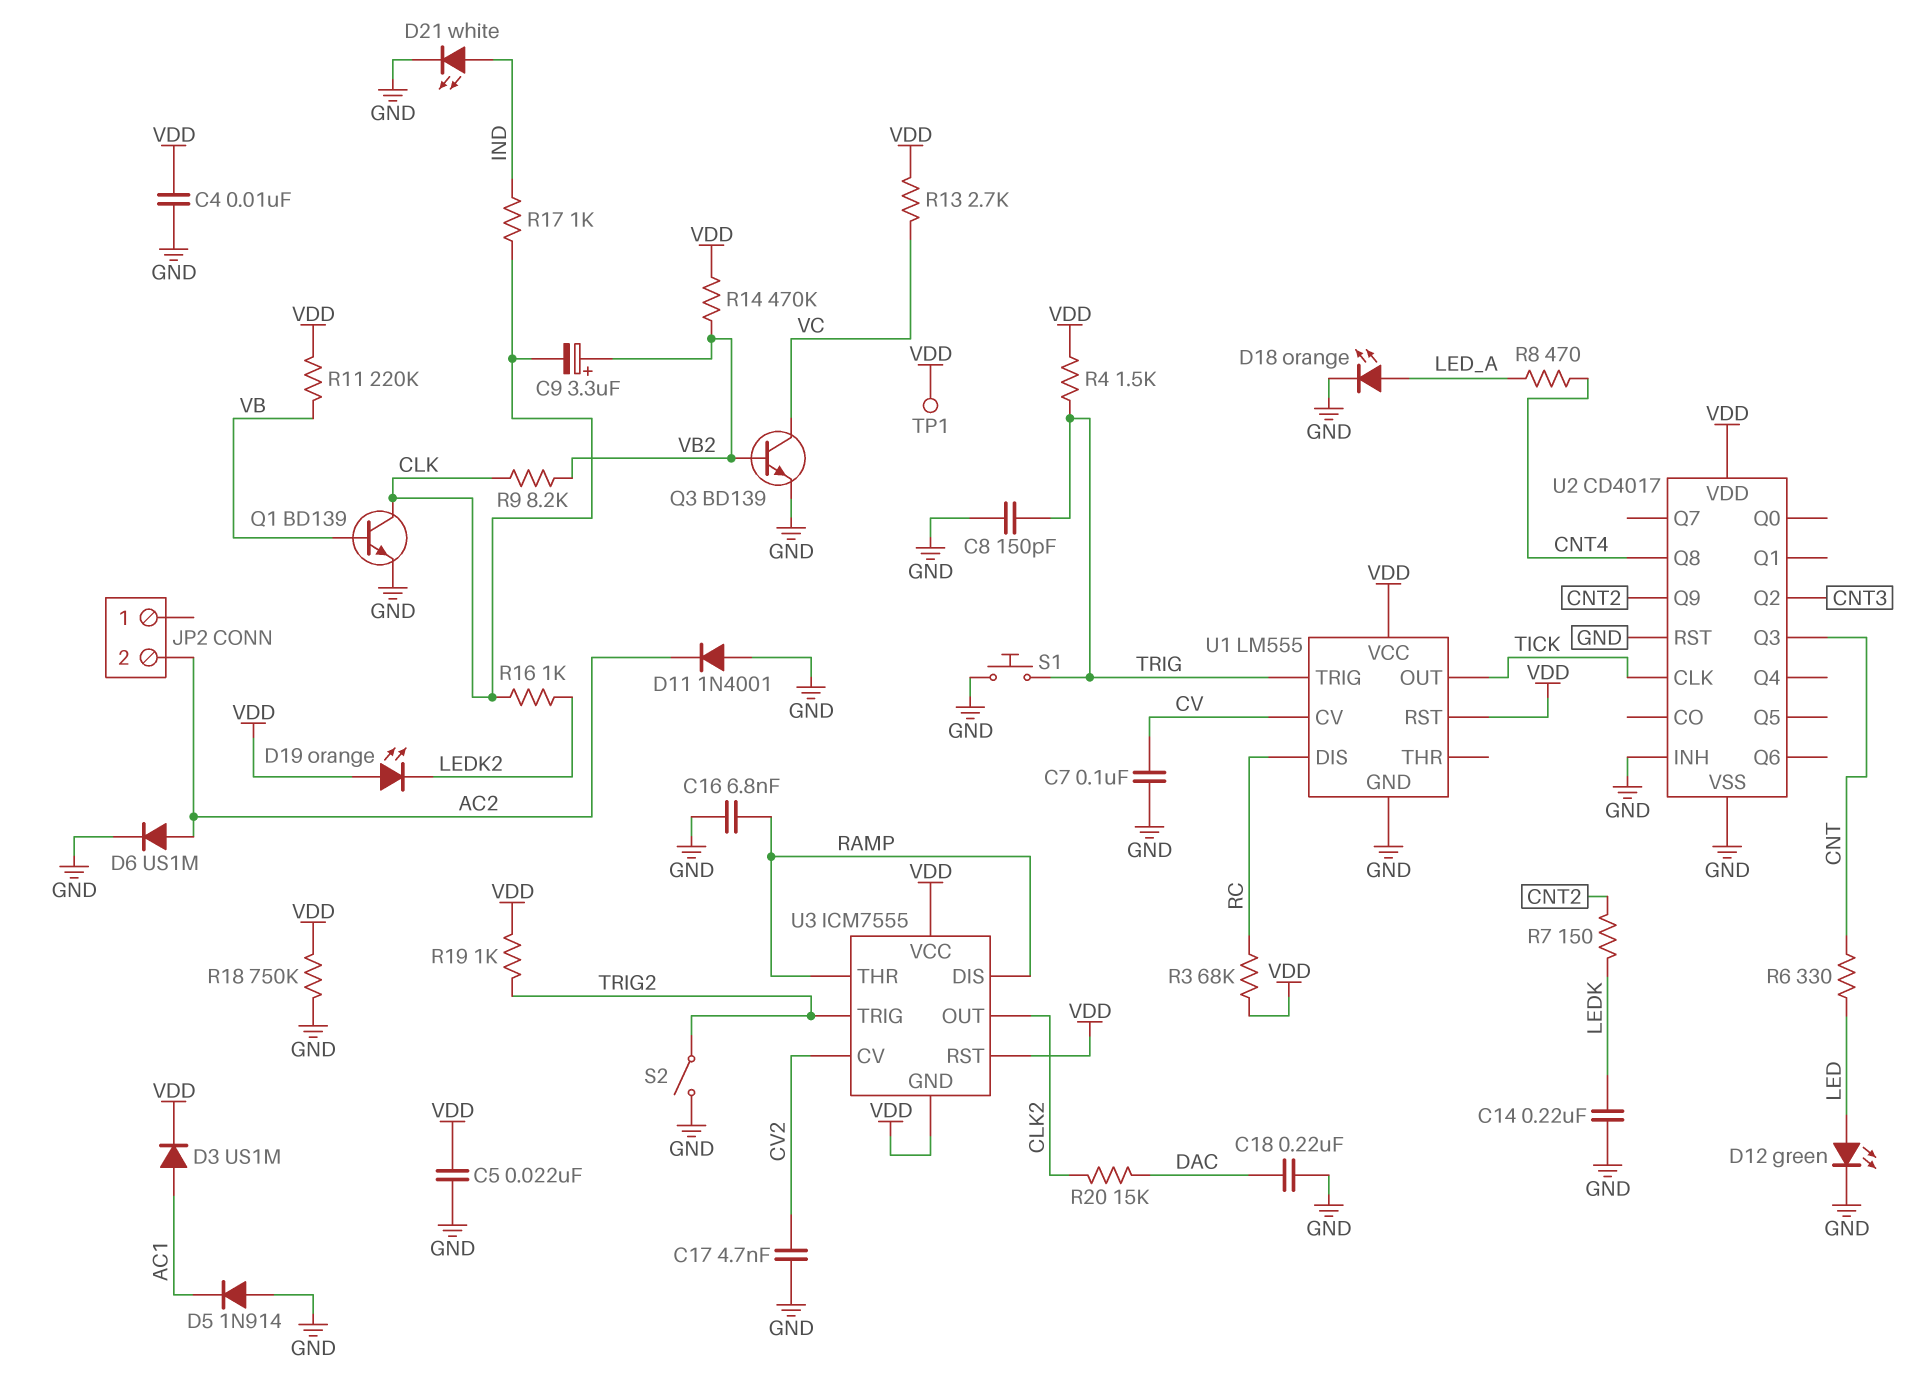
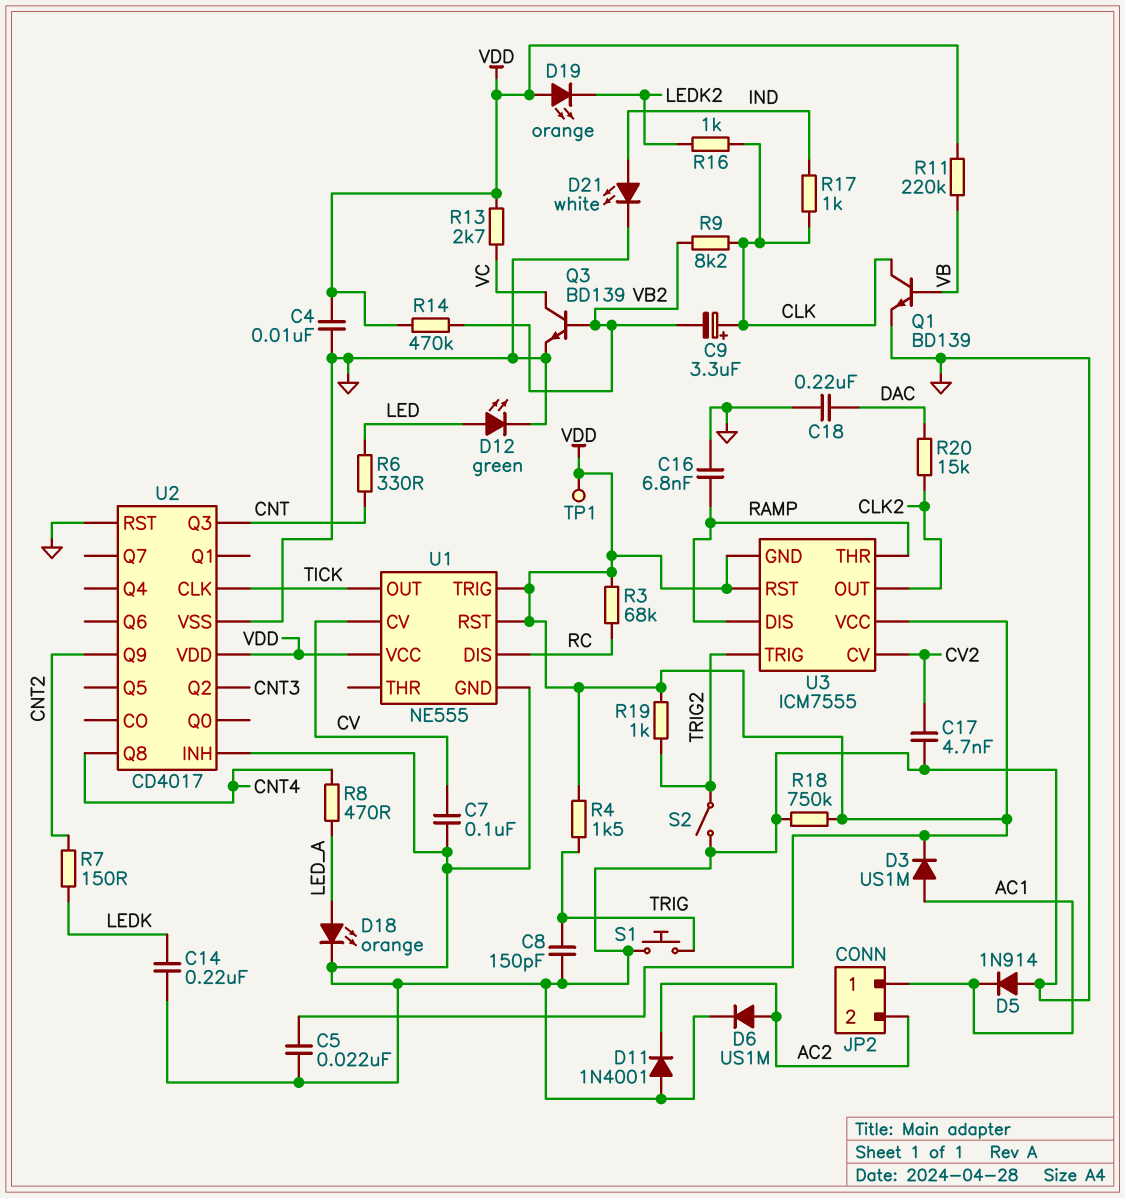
C9: 3.3uF (plus VB2, minus CLK) -> 3.3uF (plus CLK, minus VB2)
JP2 pin 1: none -> AC1
U1: LM555 -> NE555
U1 pin TRIG: TRIG -> VDD

